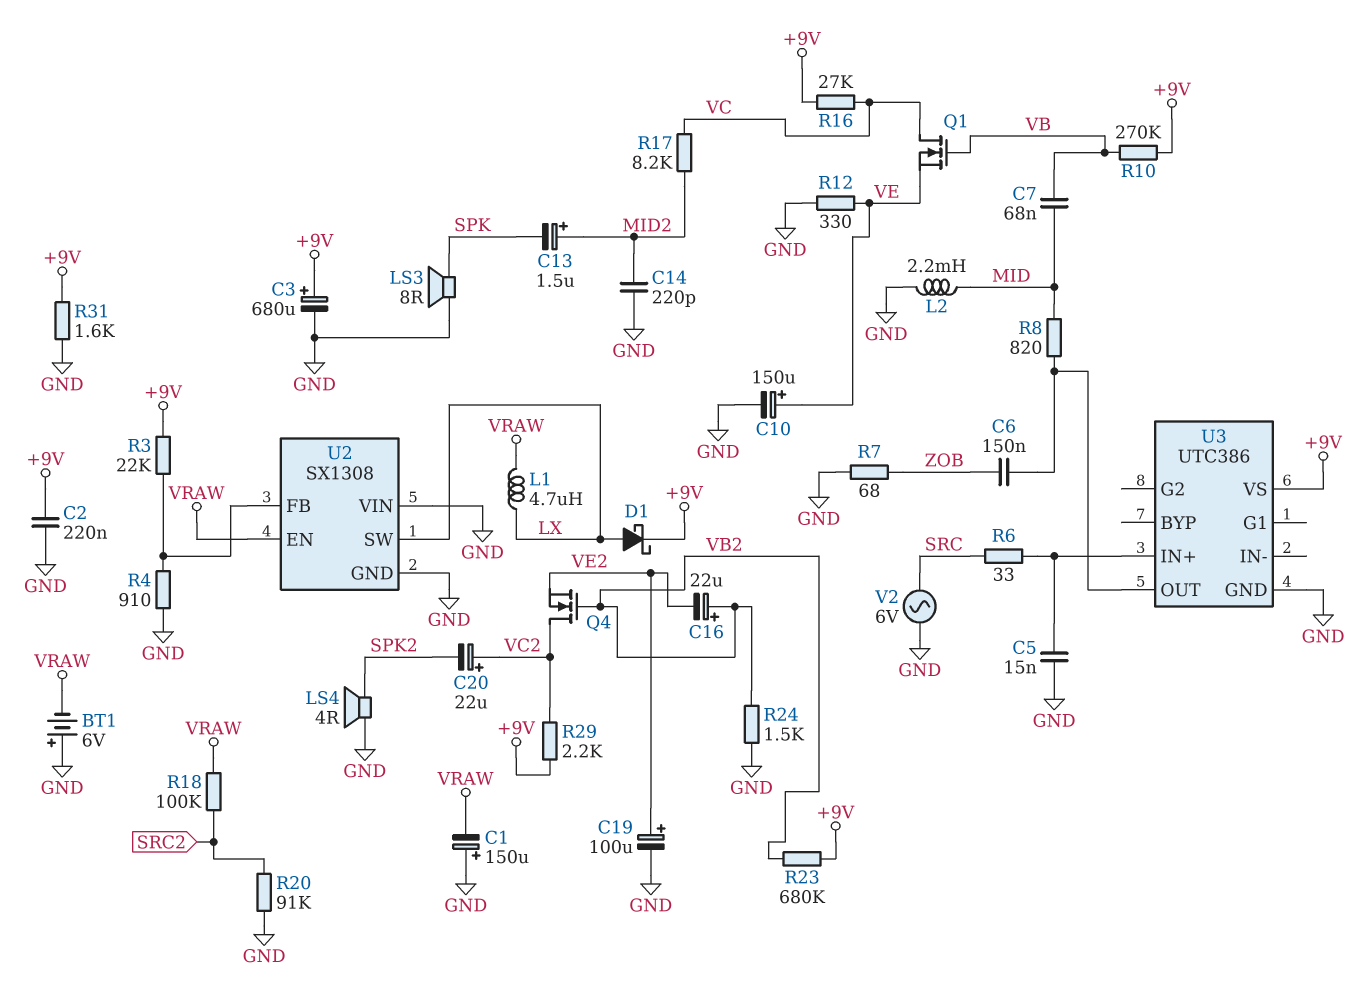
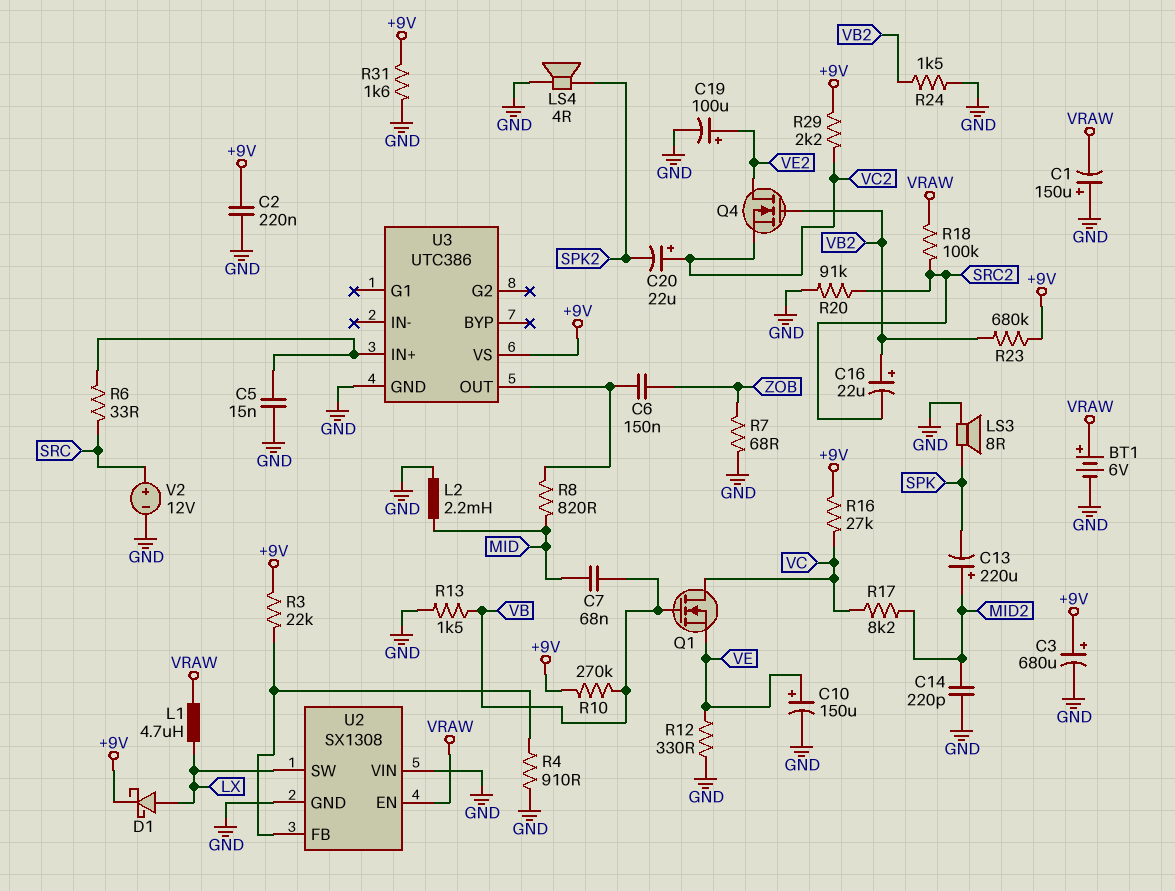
BT1: 6V (plus GND, minus VRAW) -> 6V (plus VRAW, minus GND)
C13: 1.5uF (plus MID2, minus SPK) -> 220uF (plus MID2, minus SPK)
C16: 22uF (plus VB2, minus VE2) -> 22uF (plus VB2, minus SRC2)
Q4: NMOS (G VB2, D VC2, S VE2) -> NMOS (G VB2, D VE2, S VC2)
R13: none -> 1.5k (GND, VB)
V2: AC 6V (GND, SRC) -> 12V (plus SRC, minus GND)

